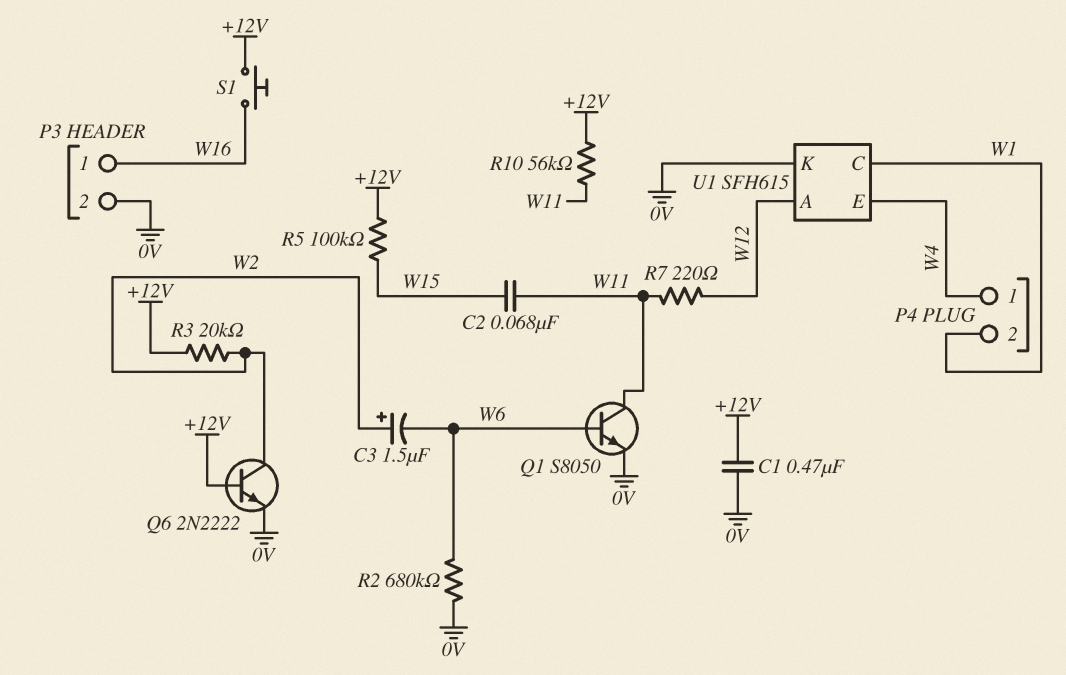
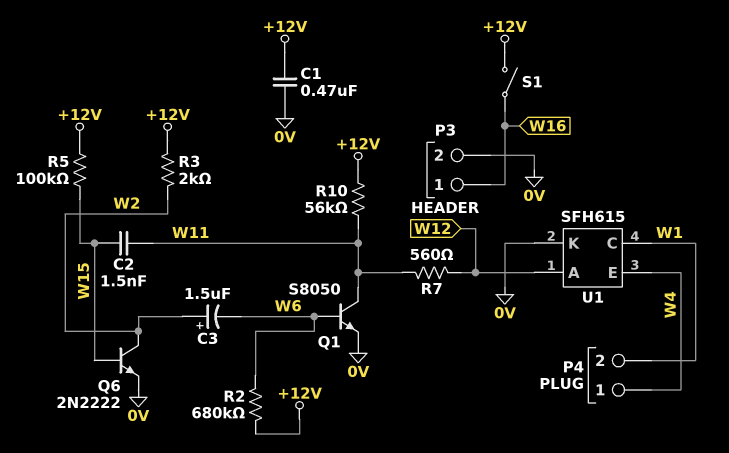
C2: 68nF (W11, W15) -> 1.5nF (W11, W15)
Q6: NPN 2N2222 (B +12V, C W2, E 0V) -> NPN 2N2222 (B W15, C W2, E 0V)
R2: 680k (0V, W6) -> 680k (+12V, W6)
R3: 20k (+12V, W2) -> 2k (+12V, W2)
R7: 220 (W11, W12) -> 560 (W11, W12)
S1: button (+12V, W16) -> switch (+12V, W16)

